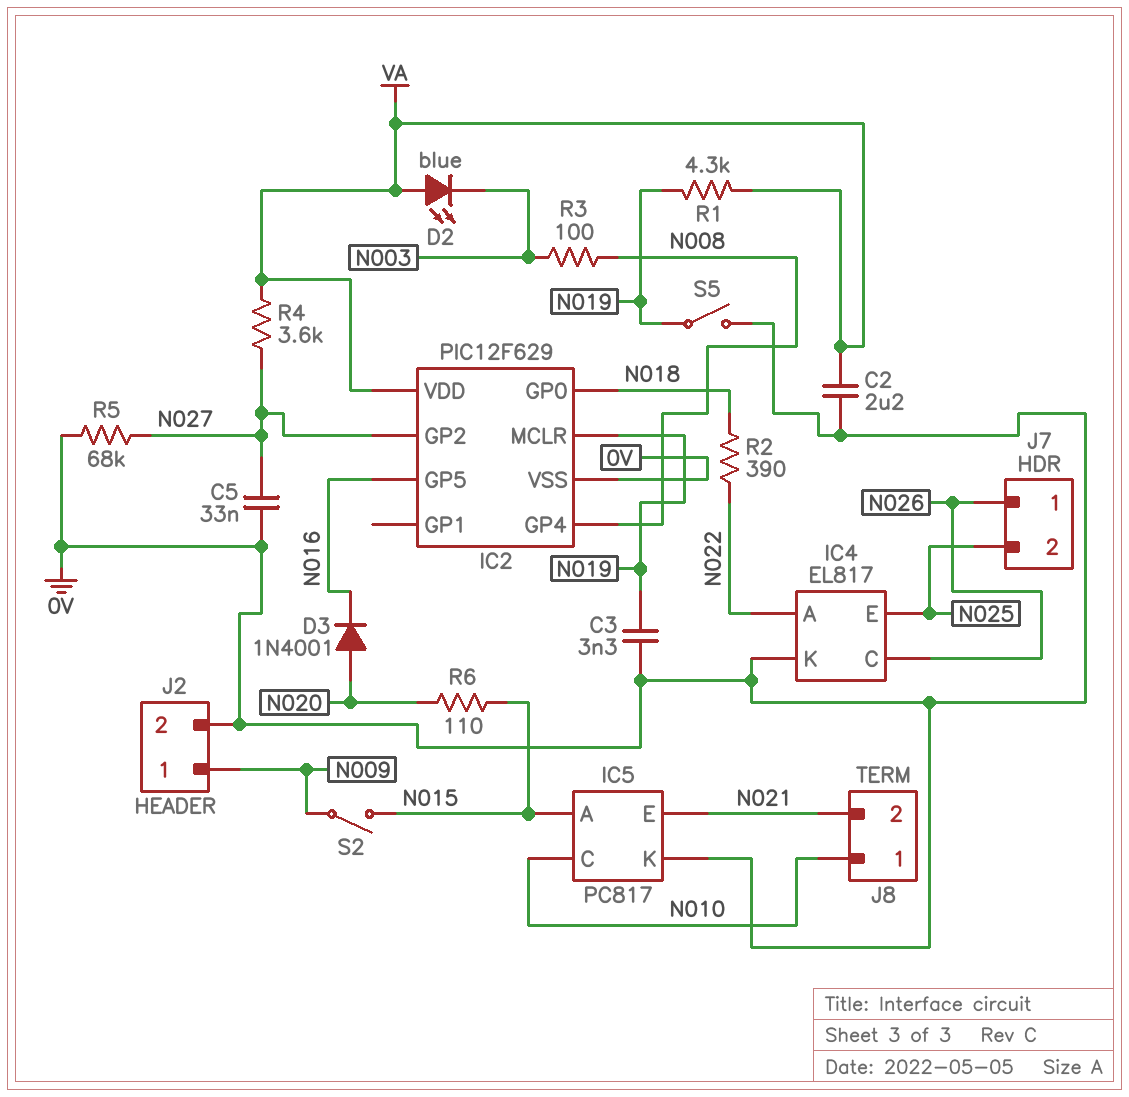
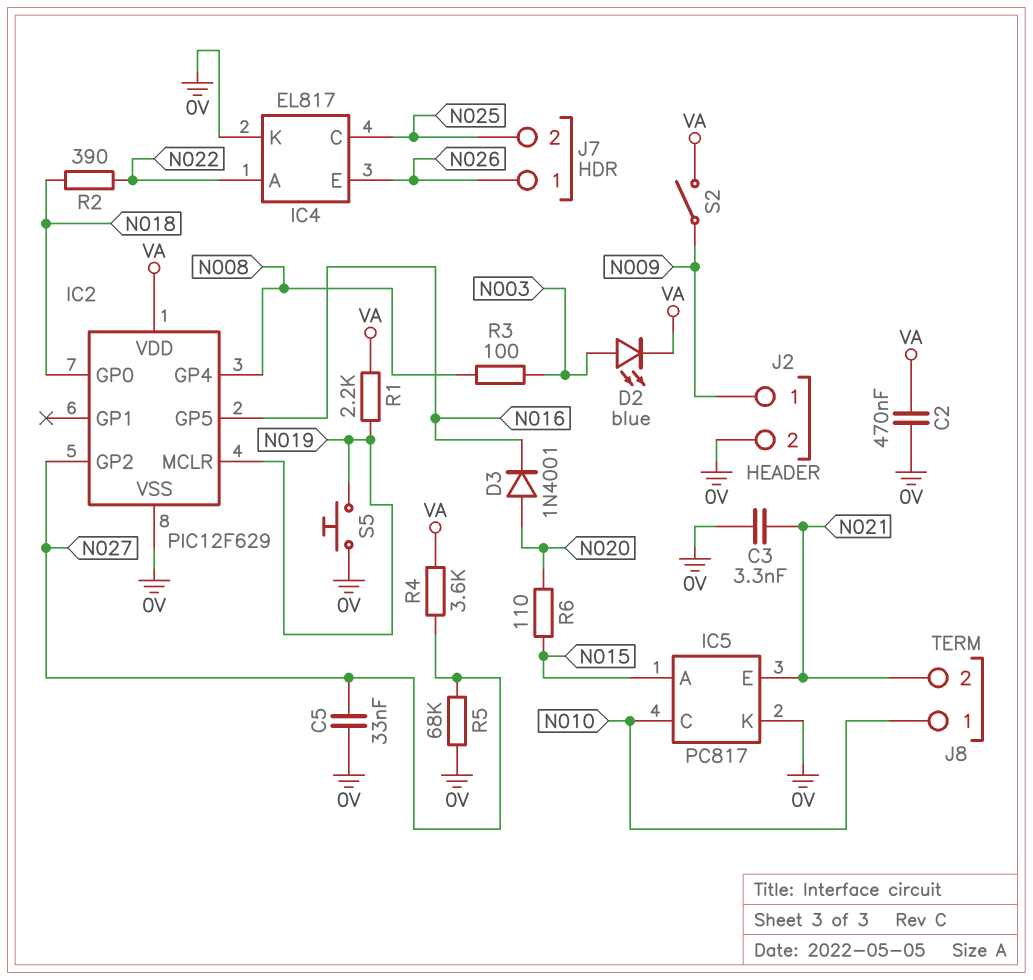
C2: 2.2uF (0V, VA) -> 470nF (0V, VA)
C3: 3.3nF (0V, N019) -> 3.3nF (0V, N021)
D2: LED blue (A VA, K N003) -> LED blue (A N003, K VA)
IC4 pin C: N026 -> N025
IC4 pin E: N025 -> N026
R1: 4.3k (N019, VA) -> 2.2k (N019, VA)
S2: switch (N009, N015) -> switch (N009, VA)
S5: switch (0V, N019) -> button (0V, N019)

